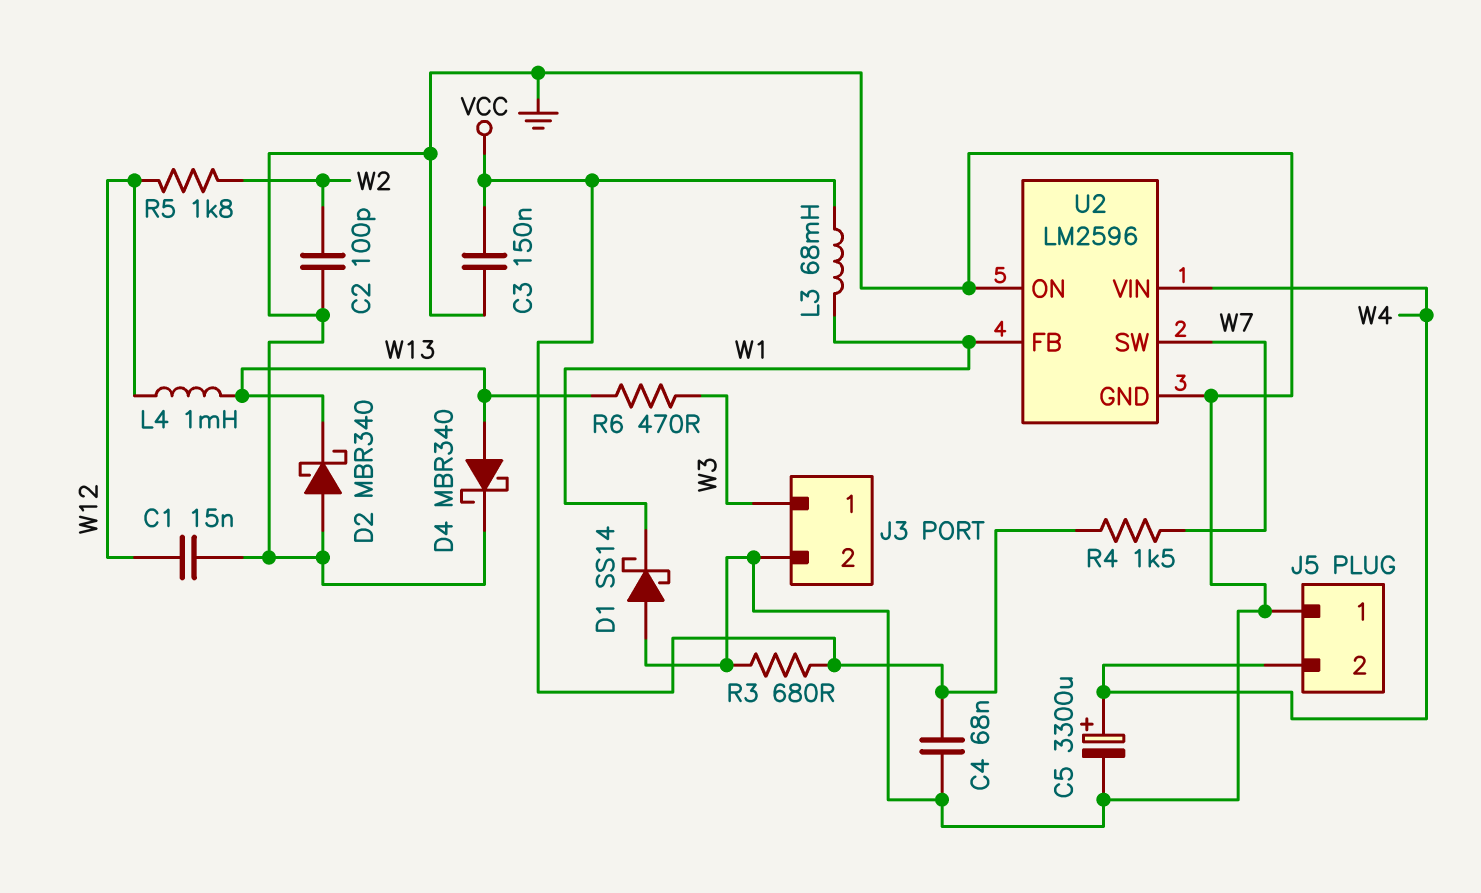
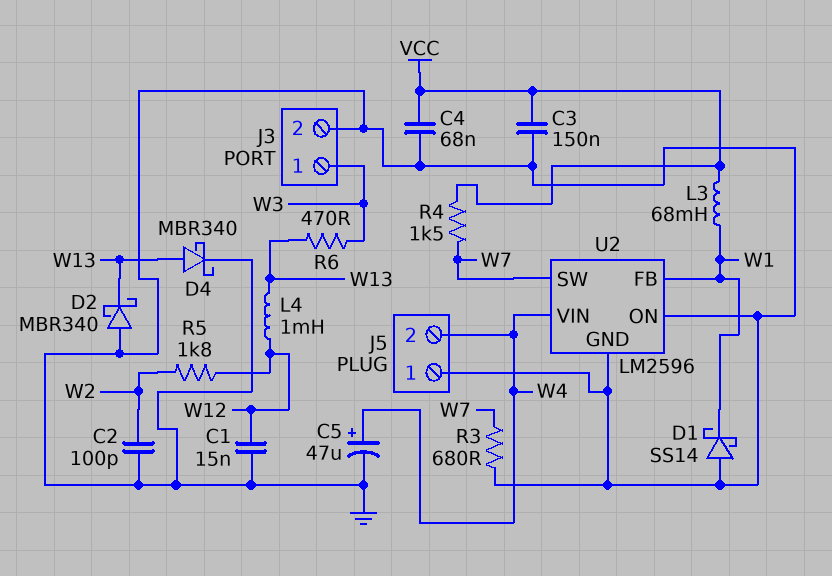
C5: 3300uF (plus W4, minus GND) -> 47uF (plus W4, minus GND)
R3: 680 (GND, VCC) -> 680 (GND, W7)

